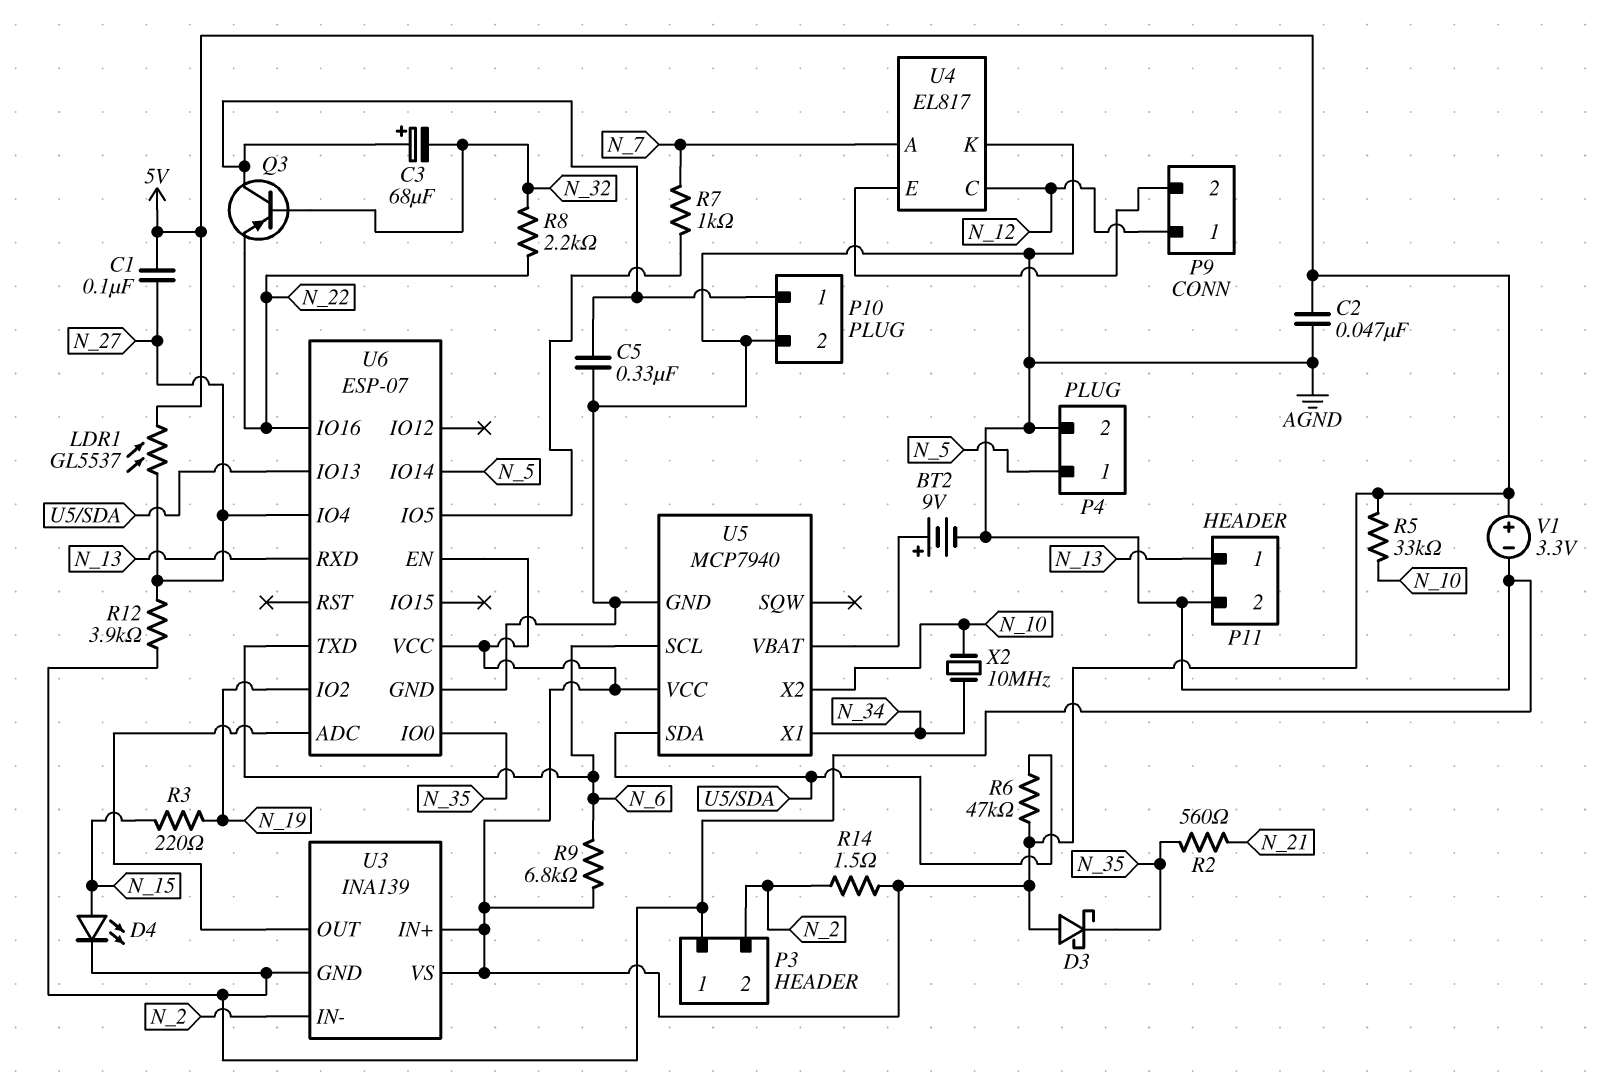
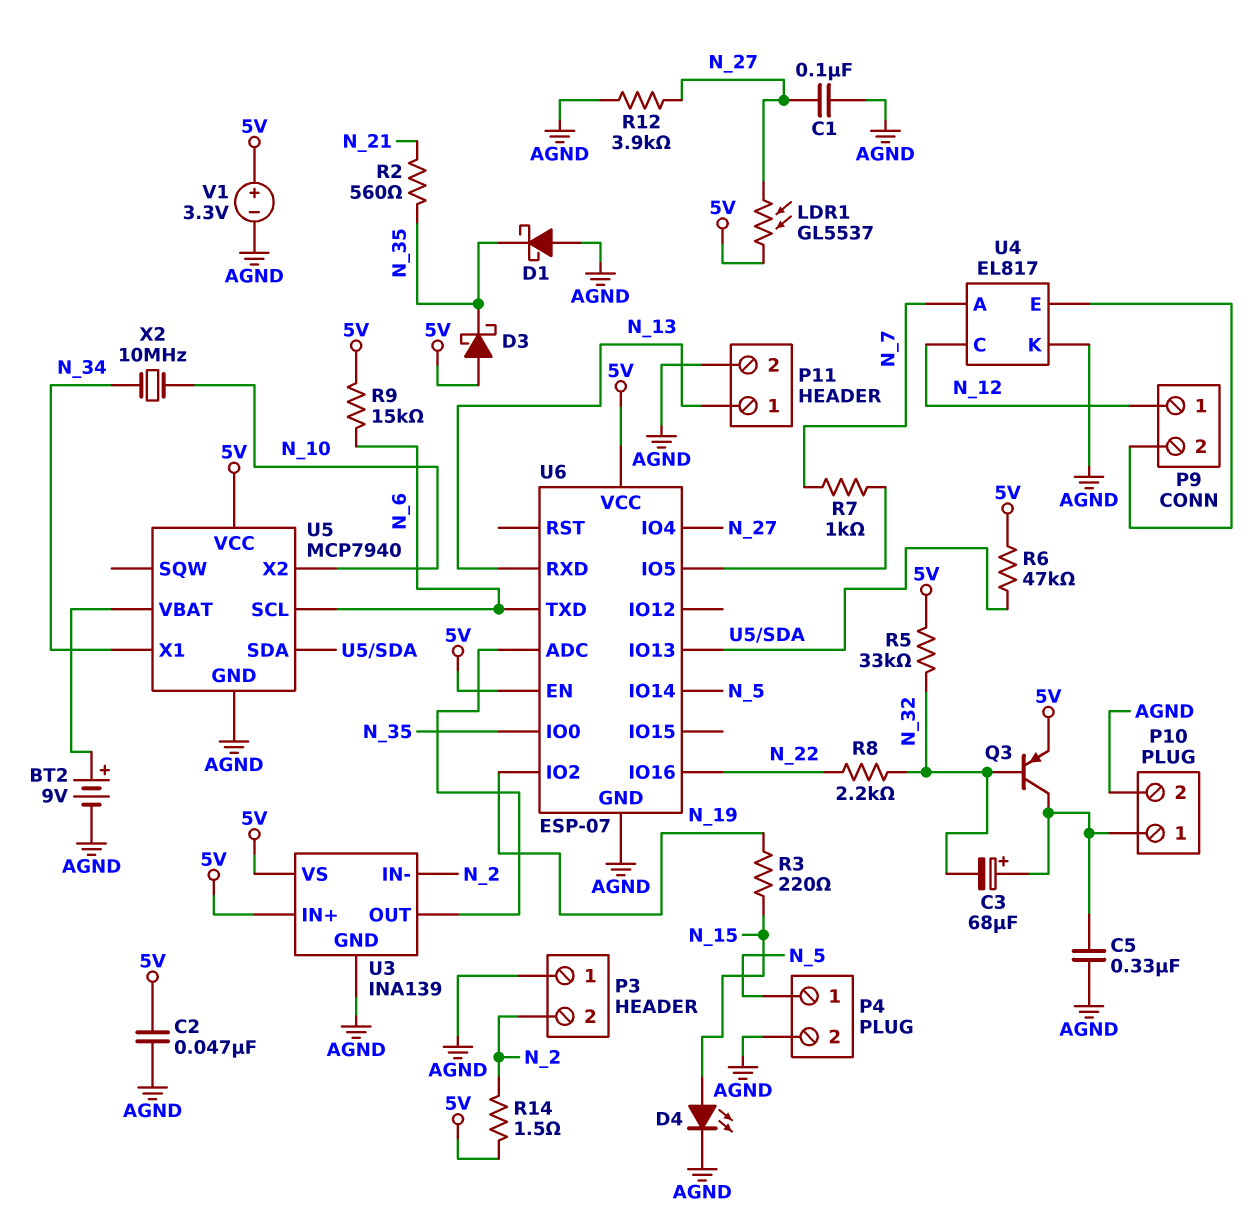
C1: 100nF (5V, N_27) -> 100nF (AGND, N_27)
D1: none -> schottky (A AGND, K N_35)
Q3: PNP (B N_32, C P10/1, E N_22) -> PNP (B N_32, C P10/1, E 5V)
R5: 33k (5V, N_10) -> 33k (5V, N_32)
R9: 6.8k (5V, N_6) -> 15k (5V, N_6)

